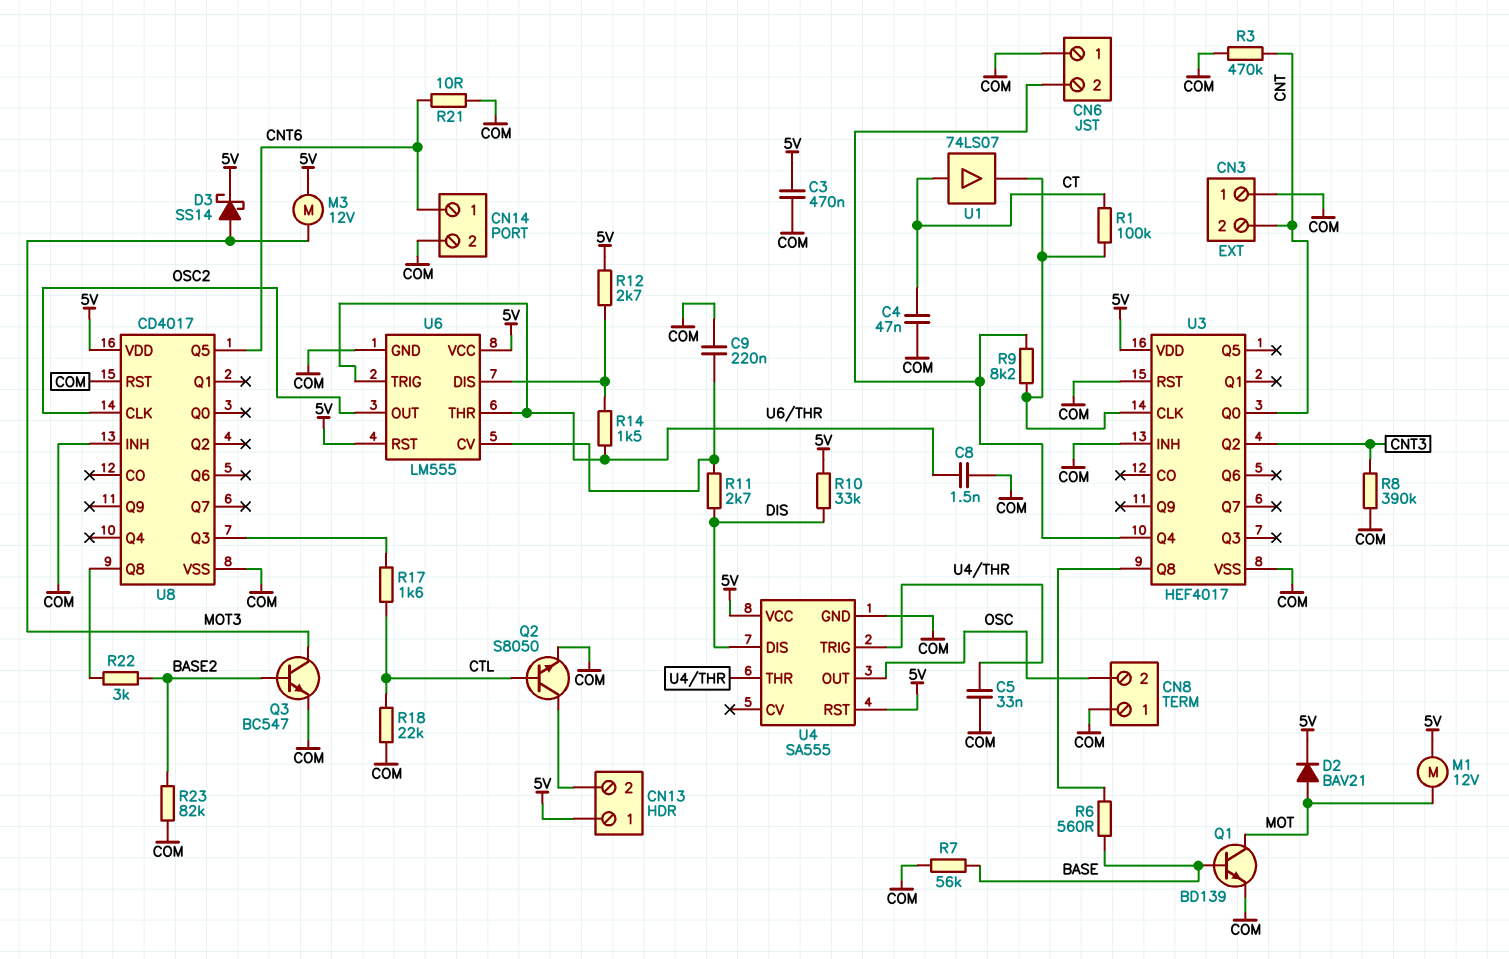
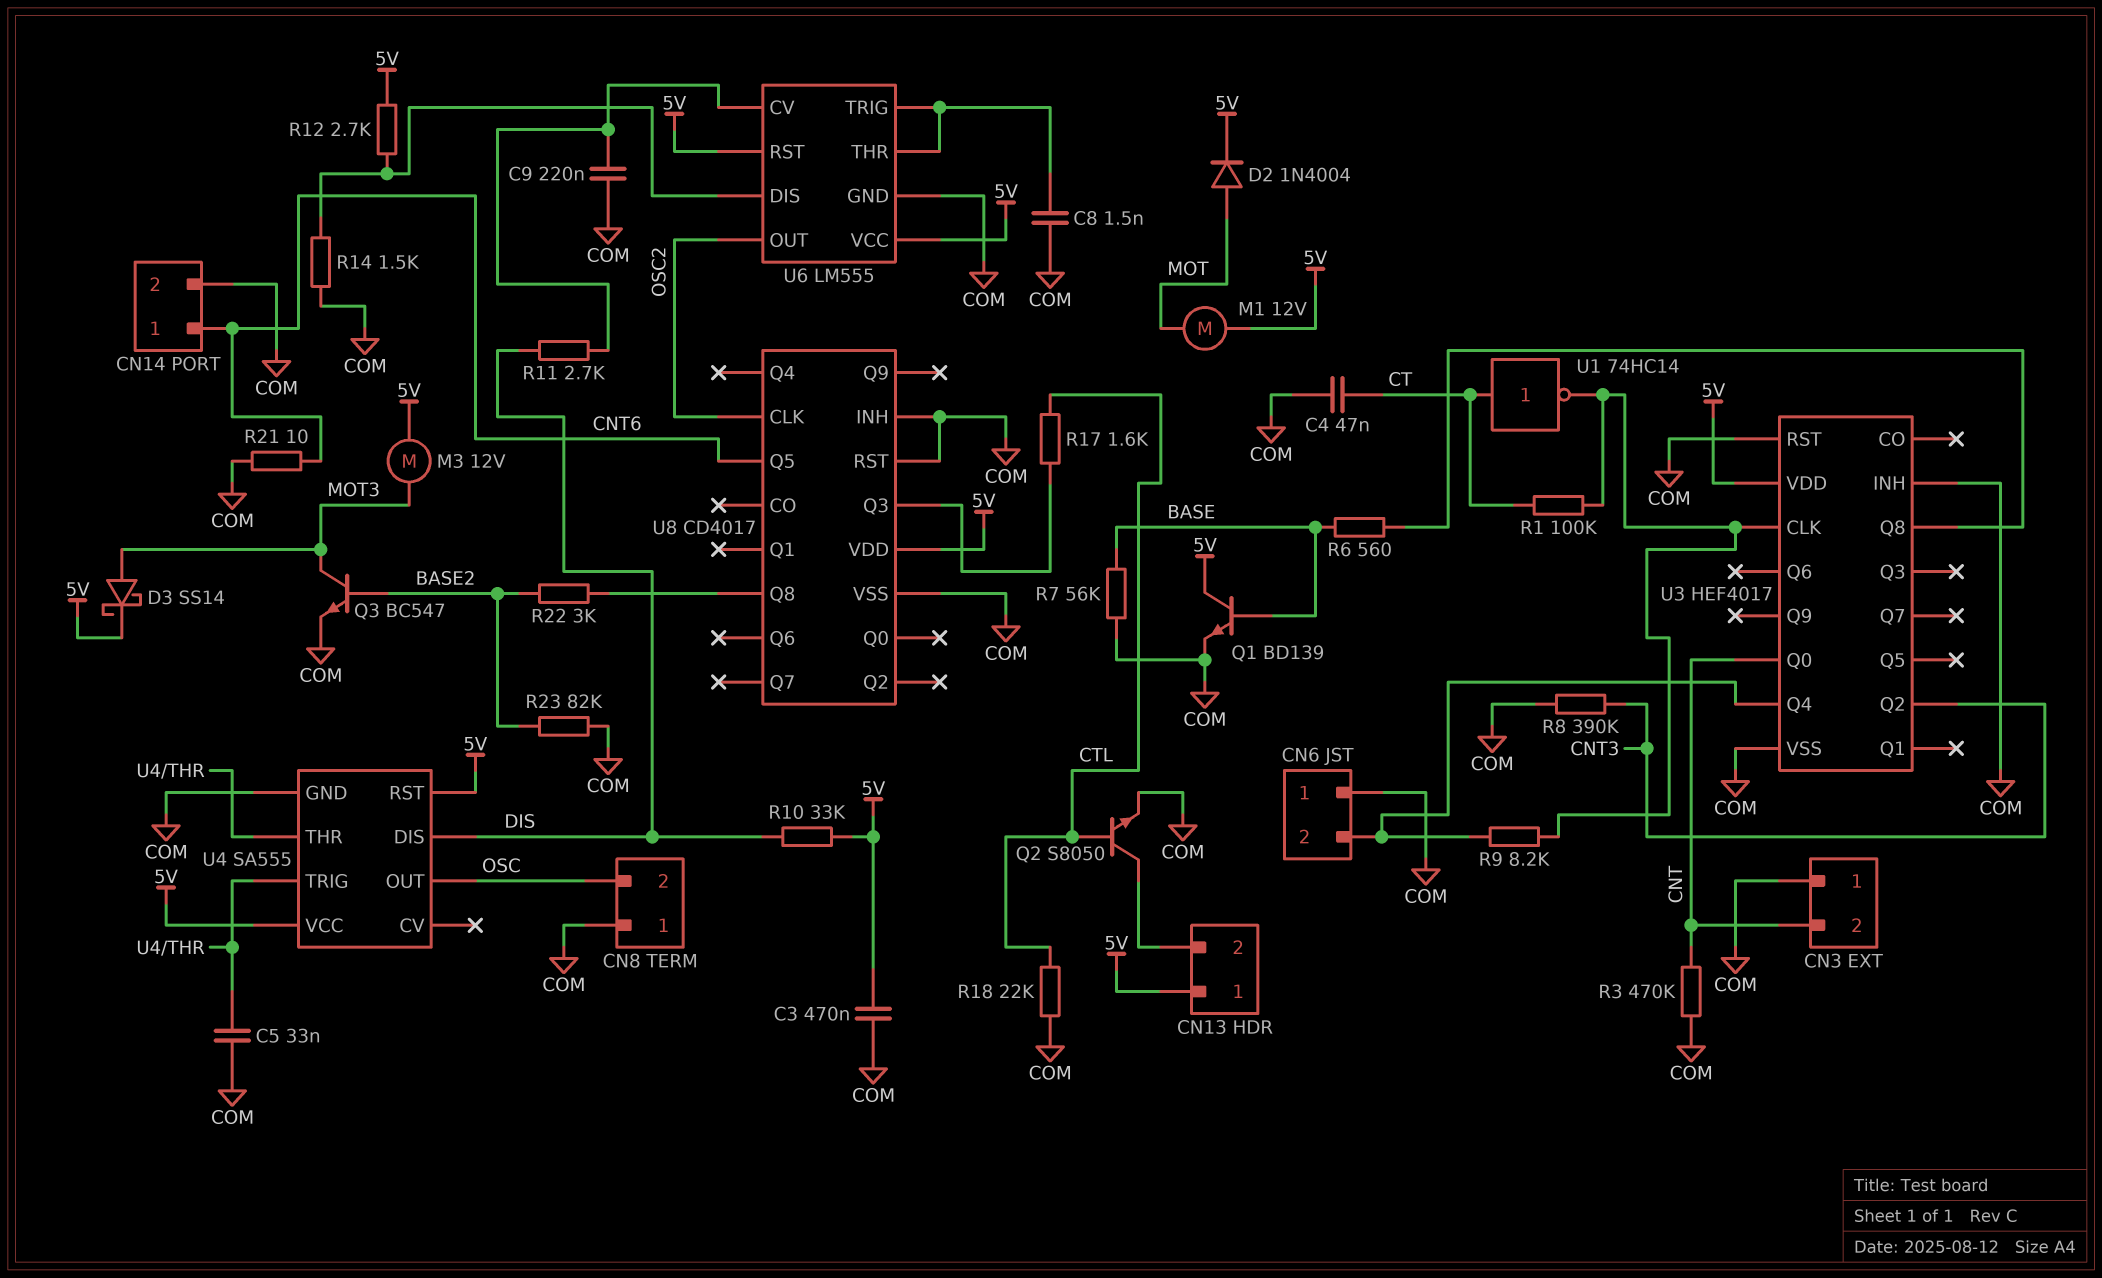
D2: diode BAV21 (A MOT, K 5V) -> diode 1N4004 (A MOT, K 5V)
Q1: NPN BD139 (B BASE, C MOT, E COM) -> NPN BD139 (B BASE, C 5V, E COM)
R14: 1.5k (U6/DIS, U6/THR) -> 1.5k (COM, U6/DIS)
U1: buffer 74LS07 (in CT, out U3/CLK) -> NOT 74HC14 (in CT, out U3/CLK)

